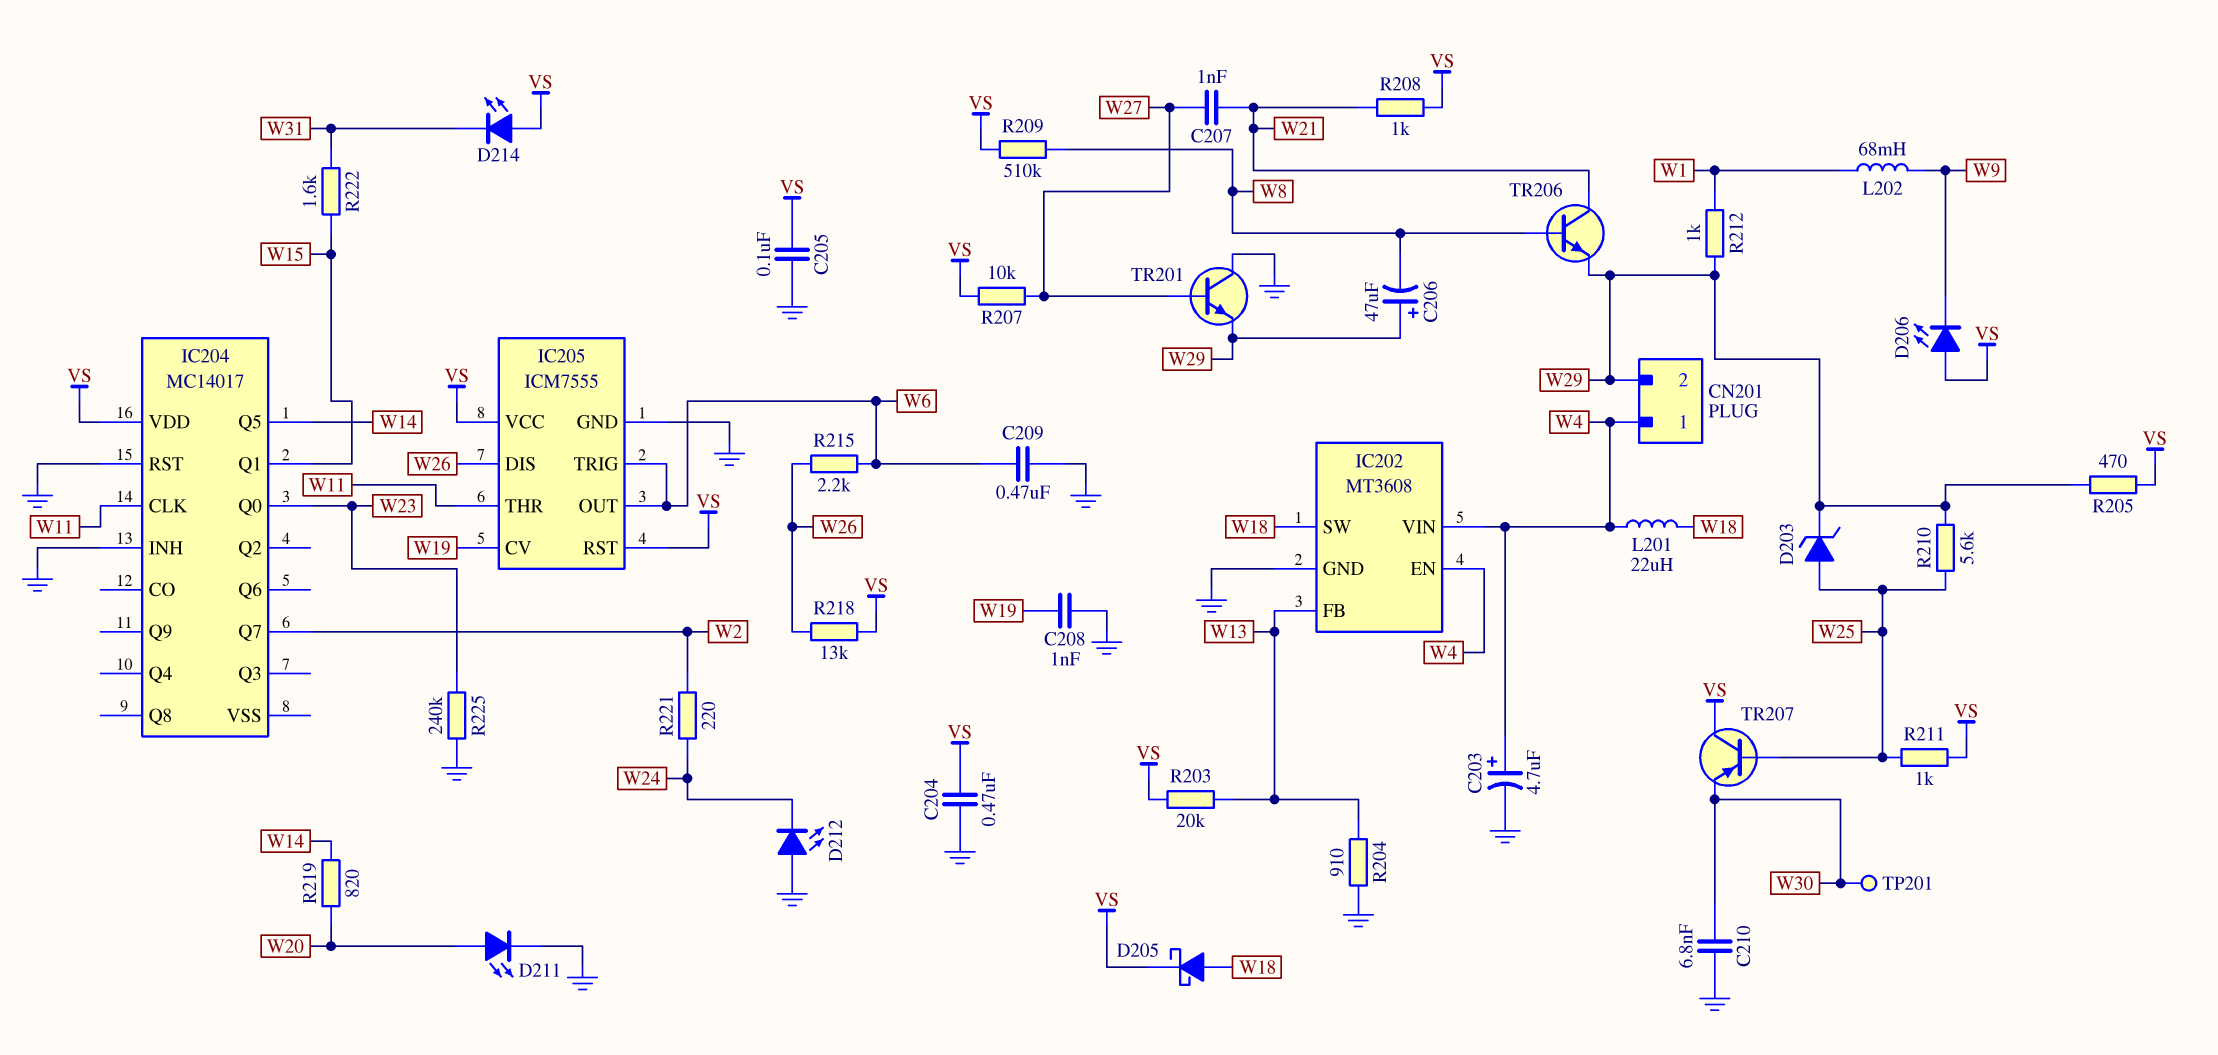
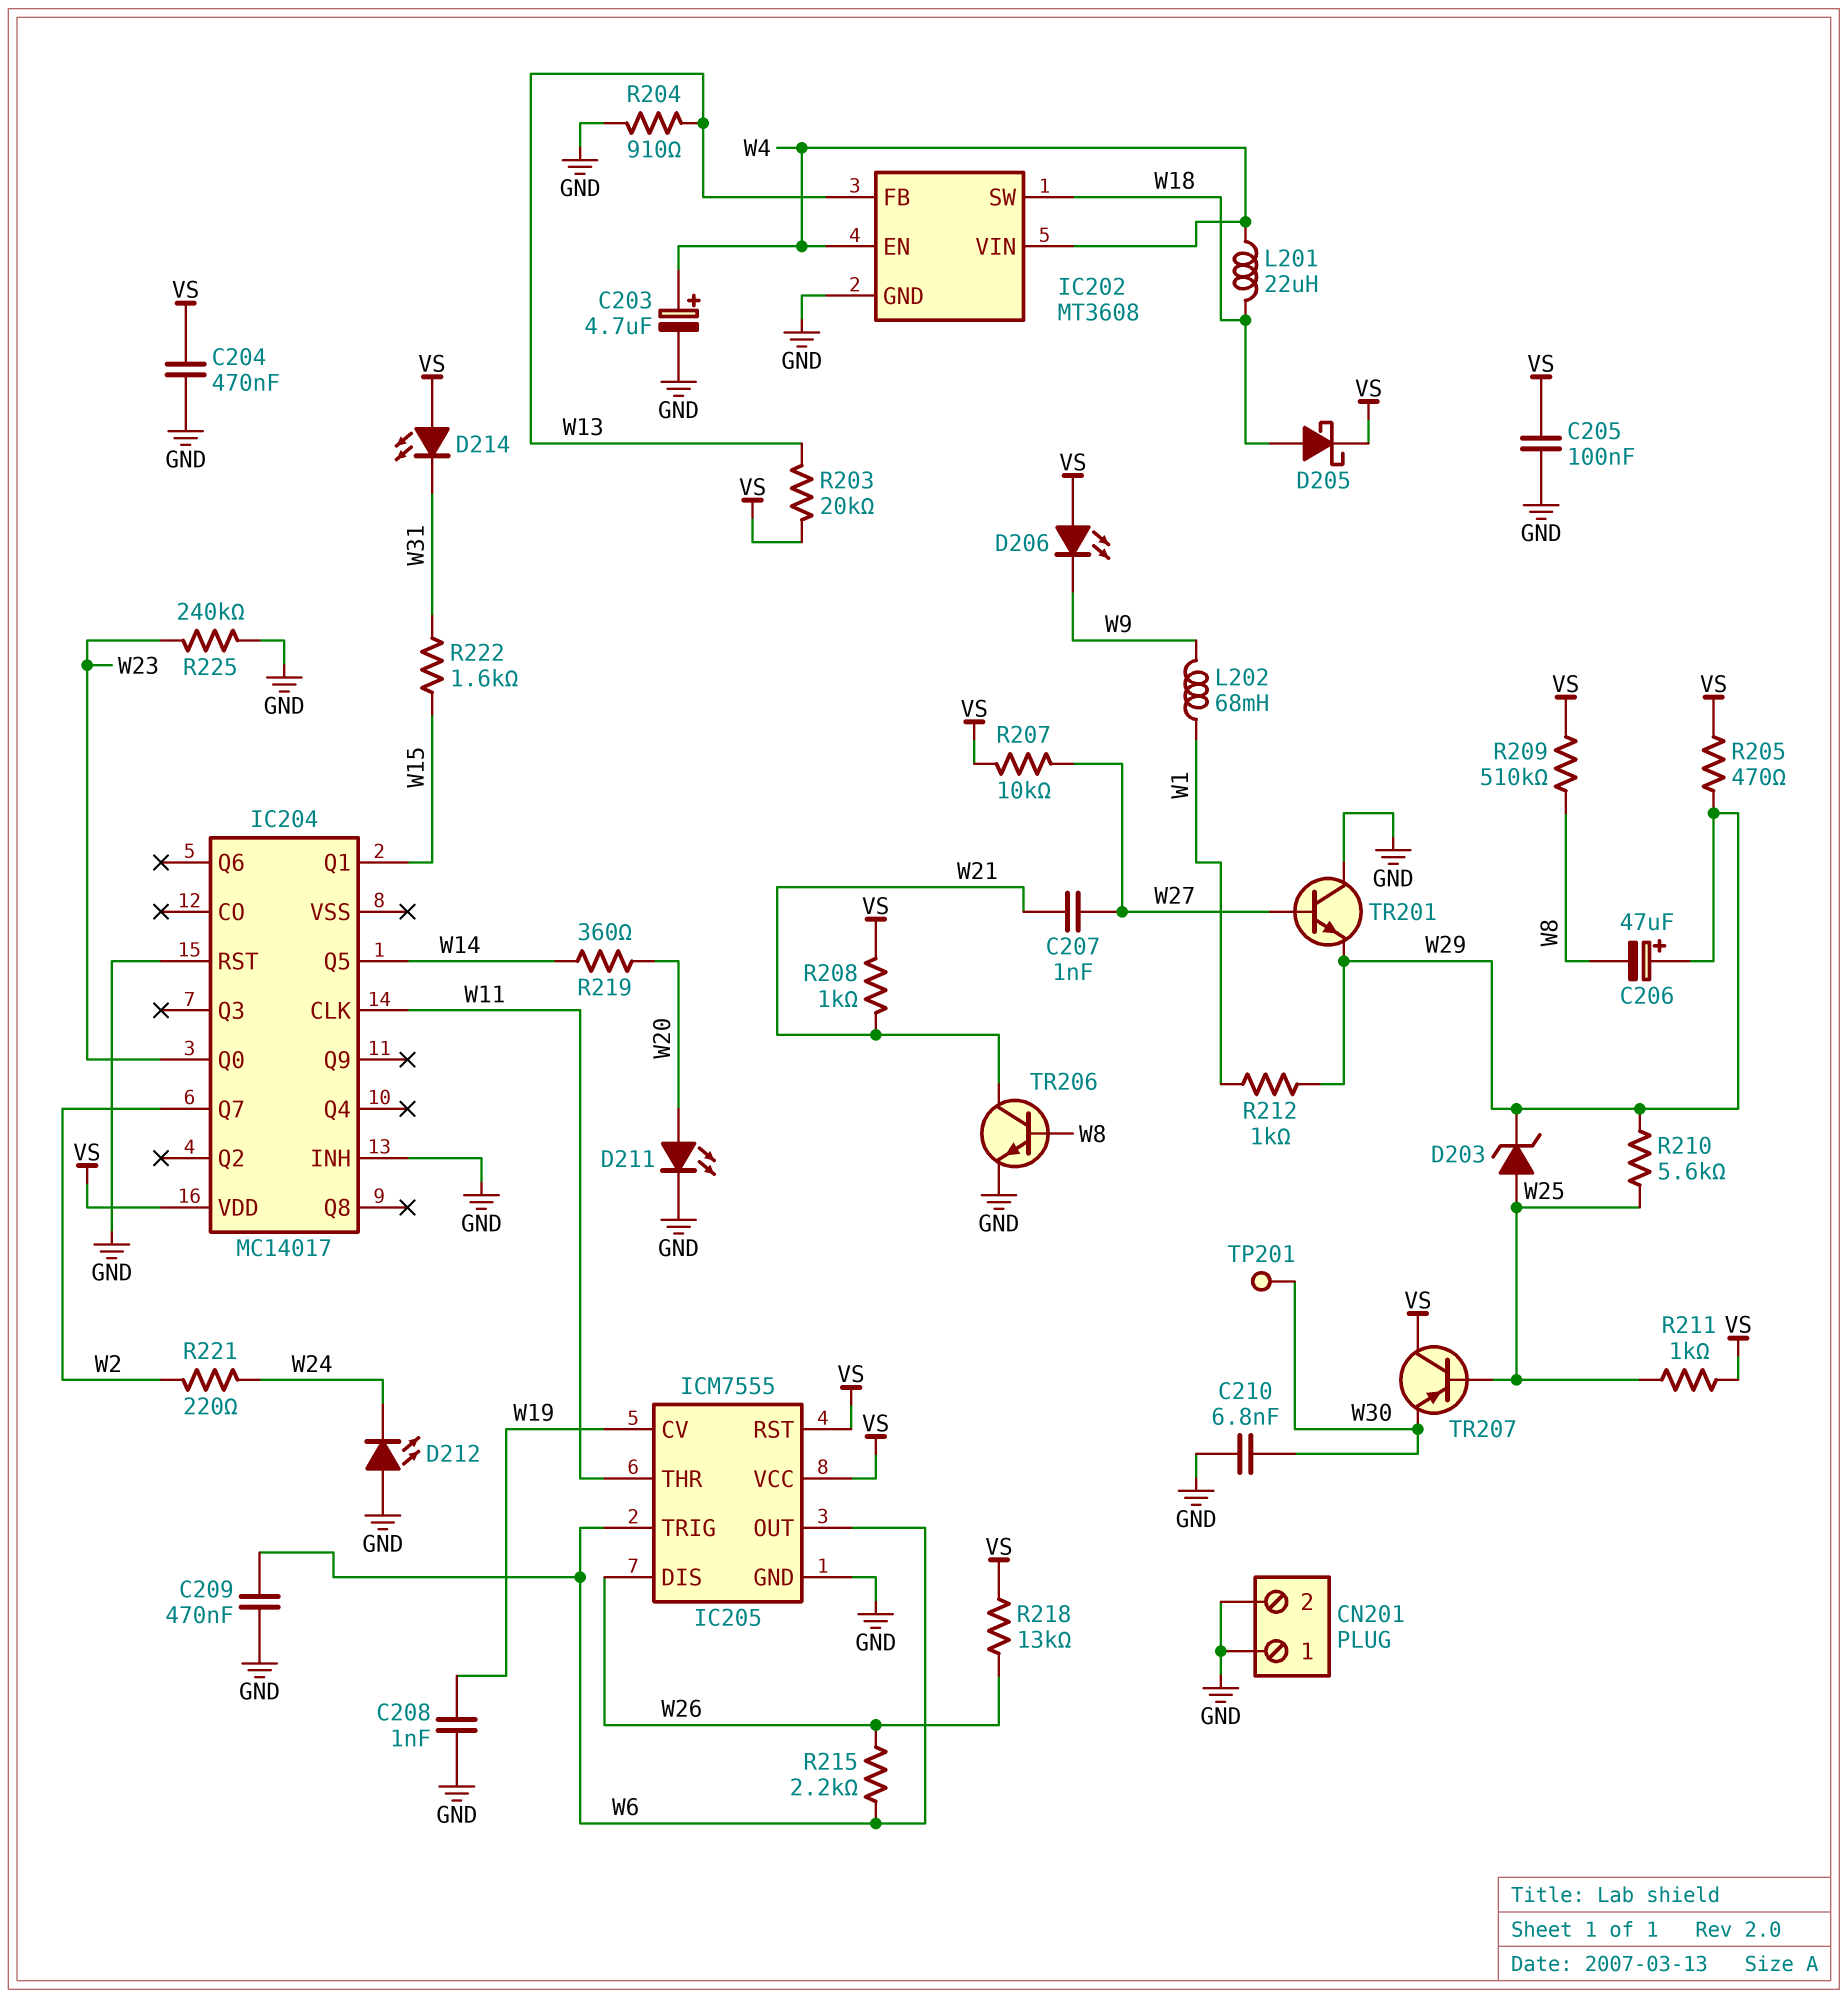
CN201 pin 1: W4 -> GND
CN201 pin 2: W29 -> GND
R219: 820 (W14, W20) -> 360 (W14, W20)
TR206: NPN (B W8, C W21, E W29) -> NPN (B W8, C W21, E GND)

